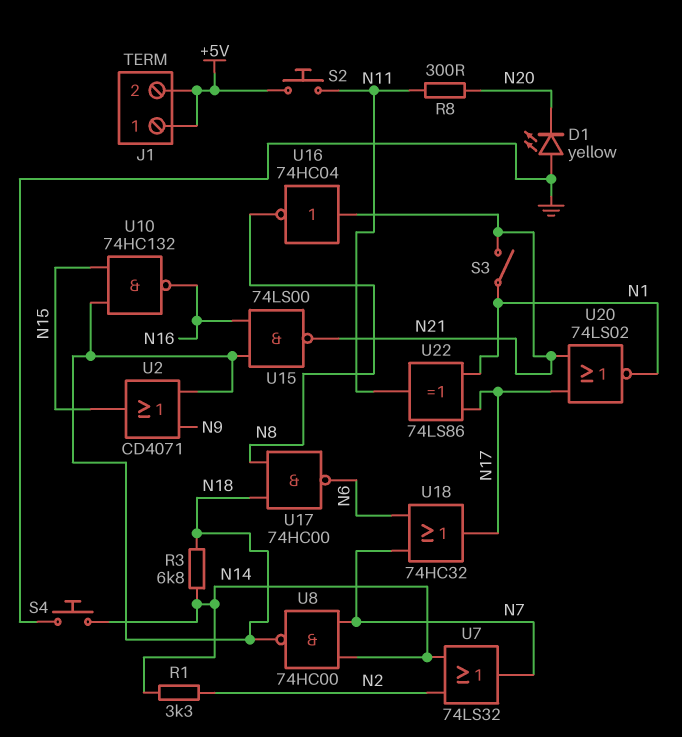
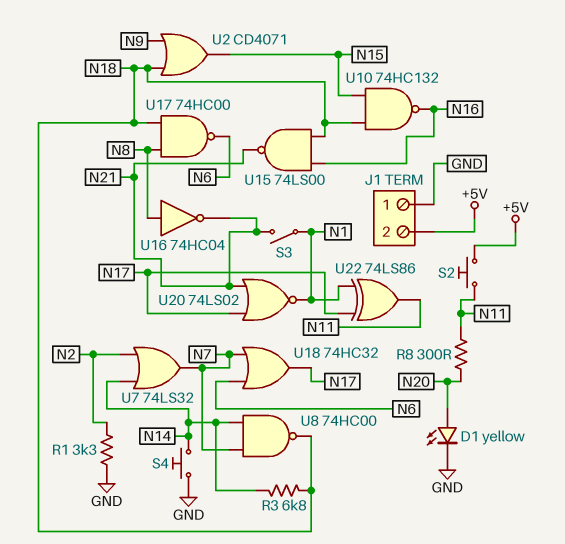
D1: LED yellow (A GND, K N20) -> LED yellow (A N20, K GND)
J1 pin 1: +5V -> GND
R1: 3.3k (N2, N14) -> 3.3k (GND, N2)
U16: NOT 74HC04 (in N21, out N8) -> NOT 74HC04 (in N8, out N21)

